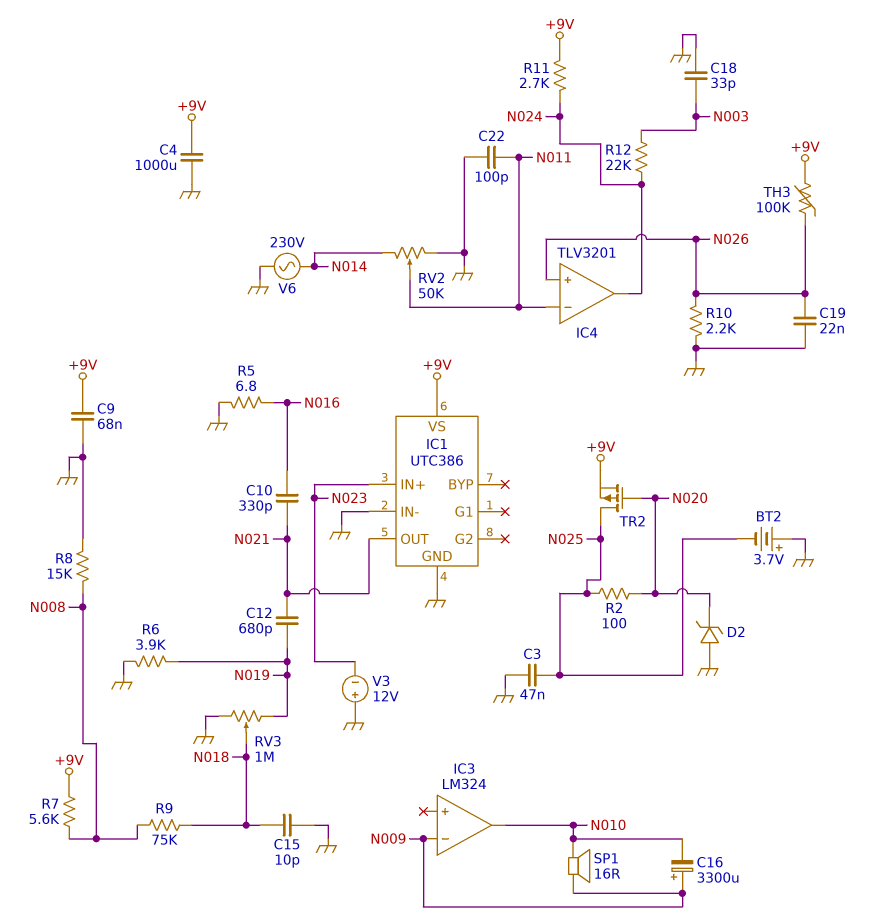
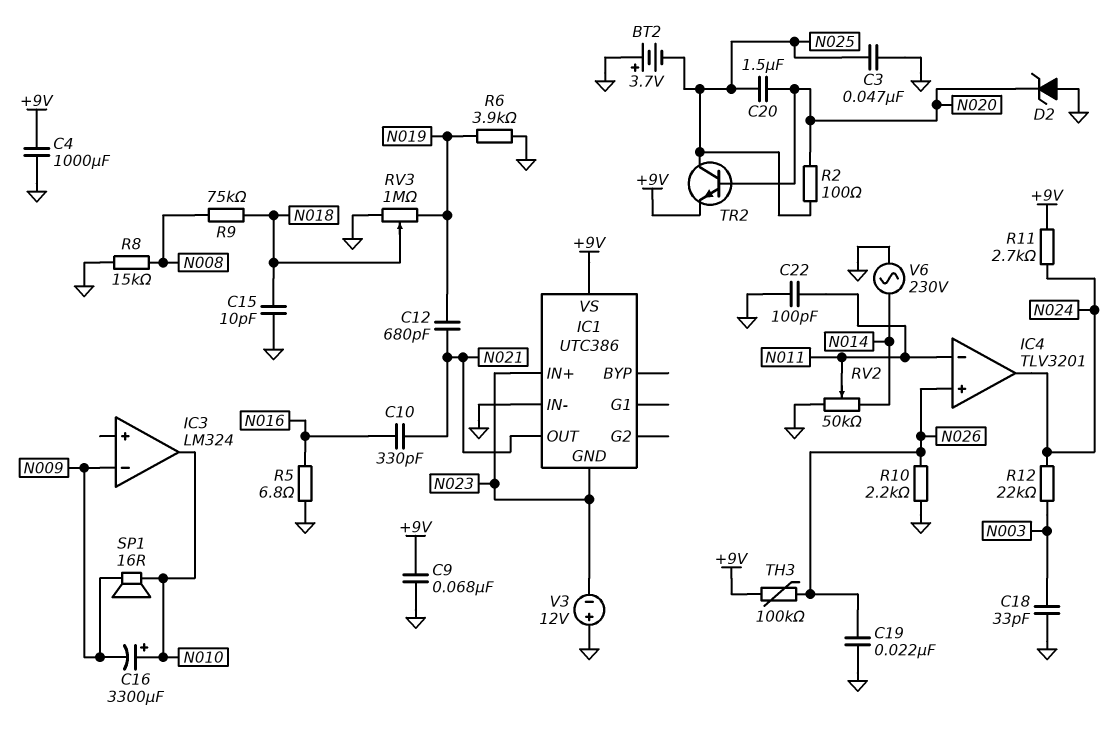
C16: 3300uF (plus N009, minus N010) -> 3300uF (plus N010, minus N009)
C20: none -> 1.5uF (N020, N025)
IC1 pin GND: GND -> N023
R7: 5.6k (+9V, N008) -> none
TR2: PMOS (G N020, D N025, S +9V) -> NPN (B N020, C N025, E +9V)

